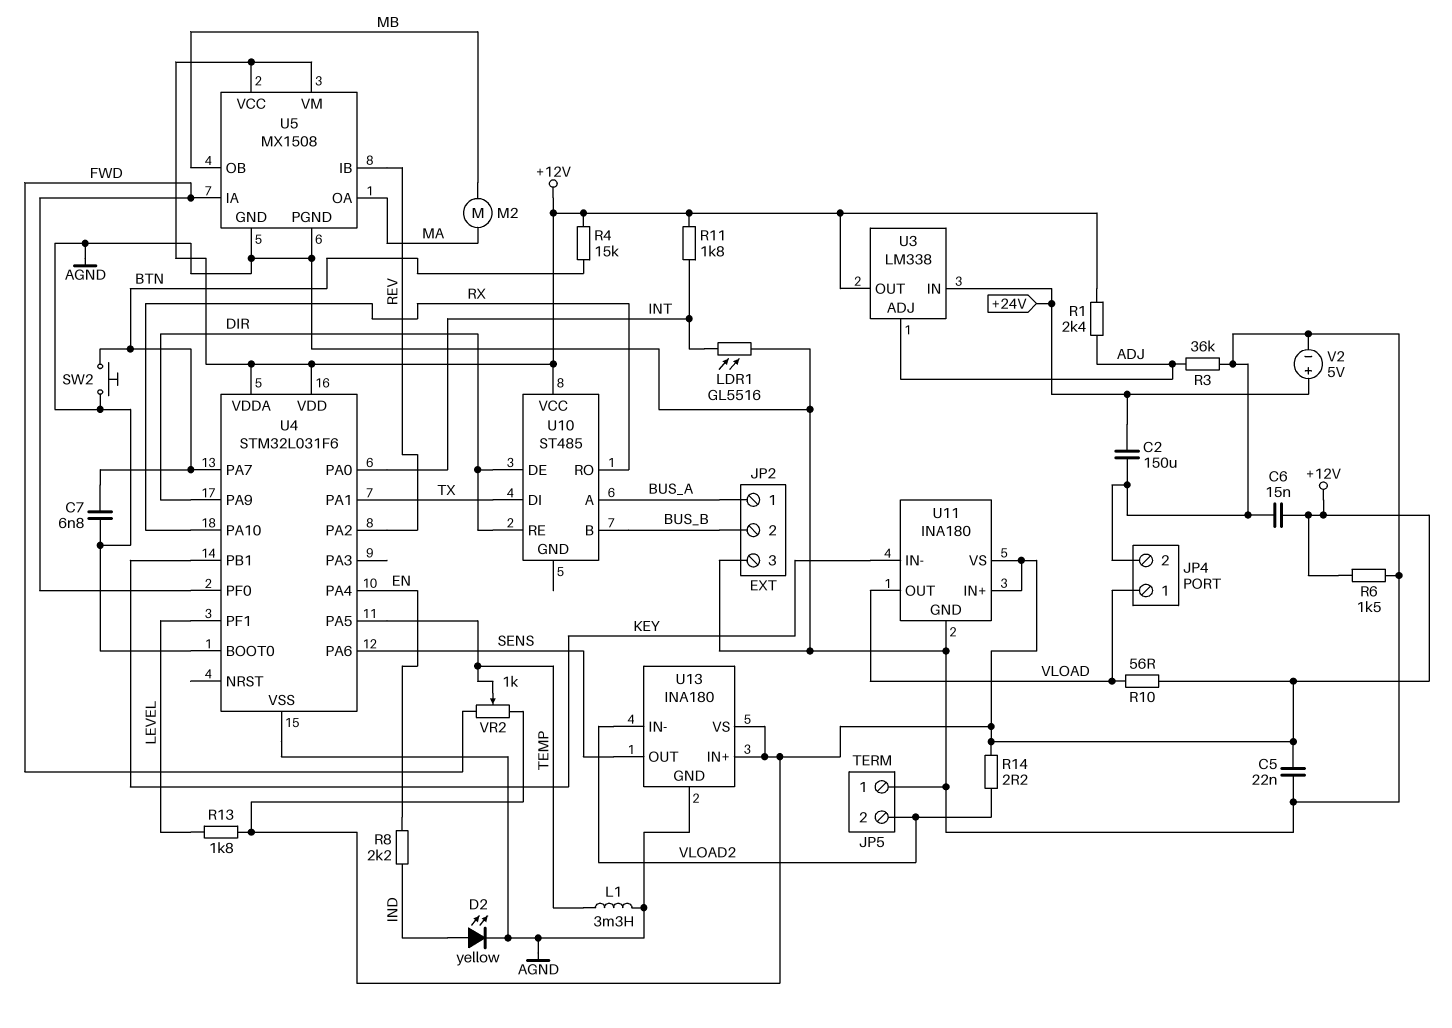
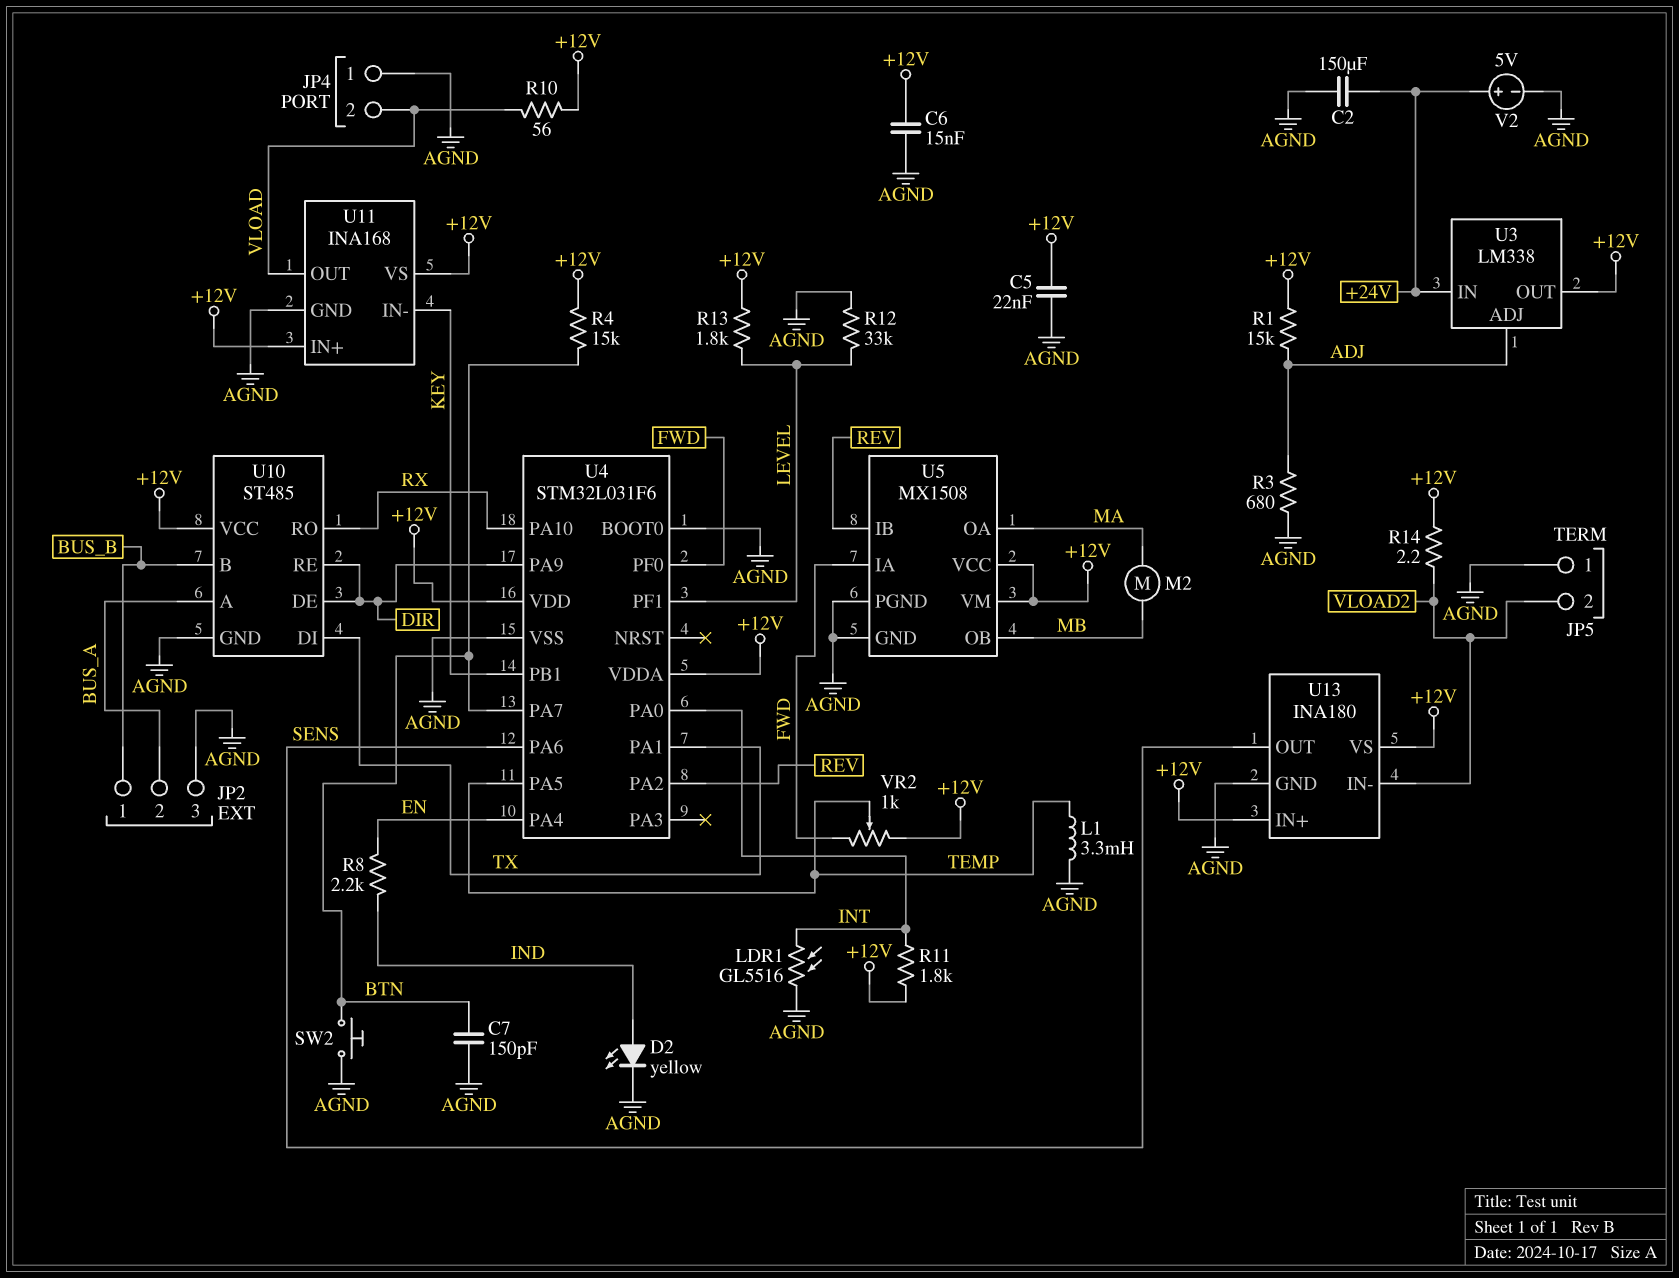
C7: 6.8nF (AGND, BTN) -> 150pF (AGND, BTN)
JP2 pin 1: BUS_A -> BUS_B
JP2 pin 2: BUS_B -> BUS_A
JP4 pin 1: VLOAD -> AGND
JP4 pin 2: AGND -> VLOAD
R1: 2.4k (+12V, ADJ) -> 15k (+12V, ADJ)
R3: 36k (ADJ, AGND) -> 680 (ADJ, AGND)
R6: 1.5k (+12V, AGND) -> none
R12: none -> 33k (AGND, LEVEL)
U10 pin GND: none -> AGND
U11: INA180 -> INA168

